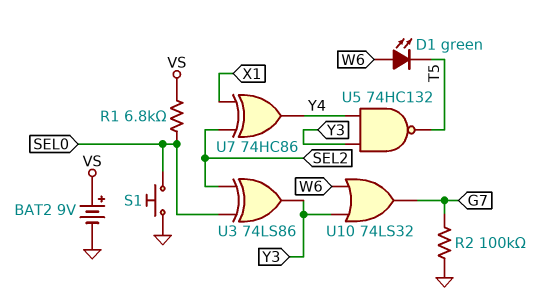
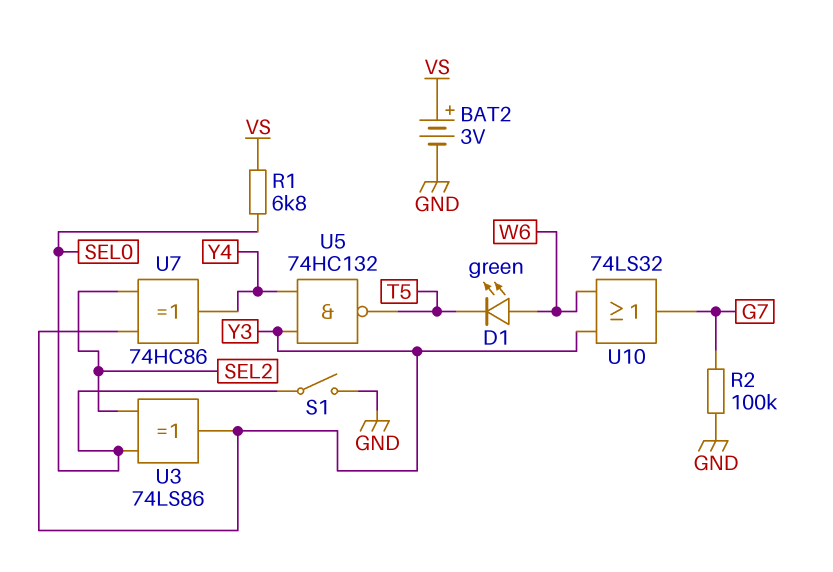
BAT2: 9V (plus VS, minus GND) -> 3V (plus VS, minus GND)
S1: button (GND, SEL0) -> switch (GND, SEL0)
U7: XOR 74HC86 (in SEL2, in X1, out Y4) -> XOR 74HC86 (in SEL2, in Y3, out Y4)

